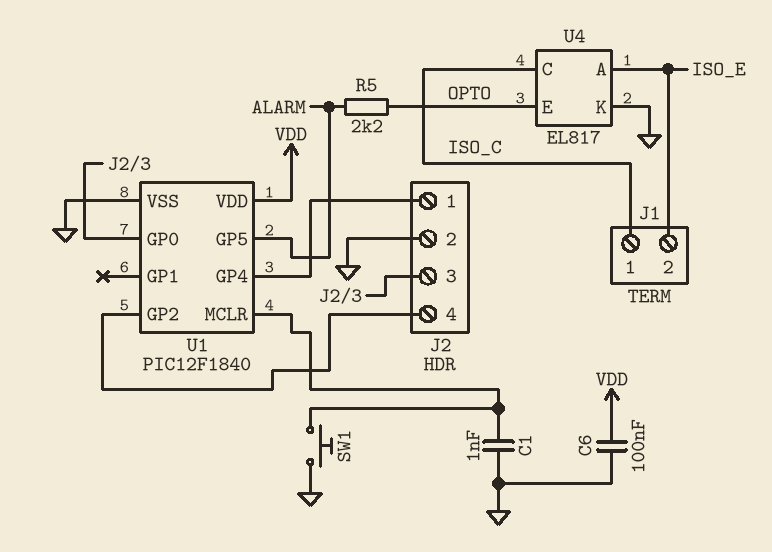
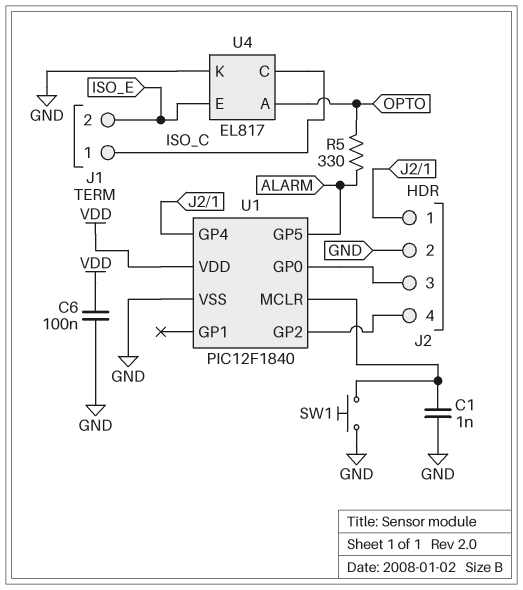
R5: 2.2k (ALARM, OPTO) -> 330 (ALARM, OPTO)
U4 pin A: ISO_E -> OPTO
U4 pin E: OPTO -> ISO_E

